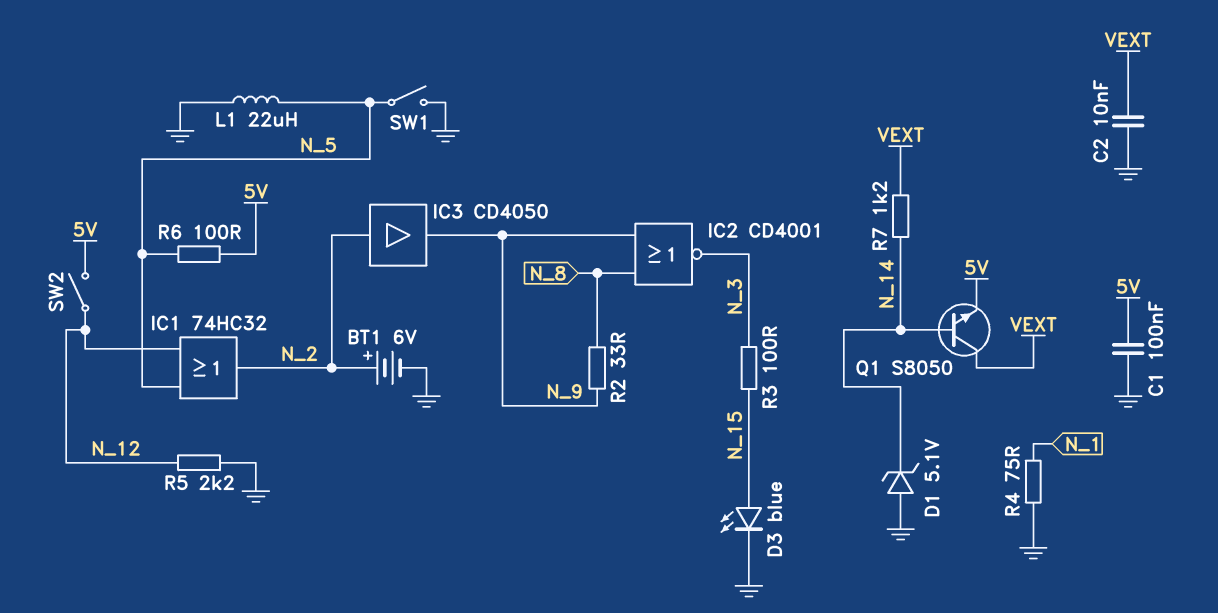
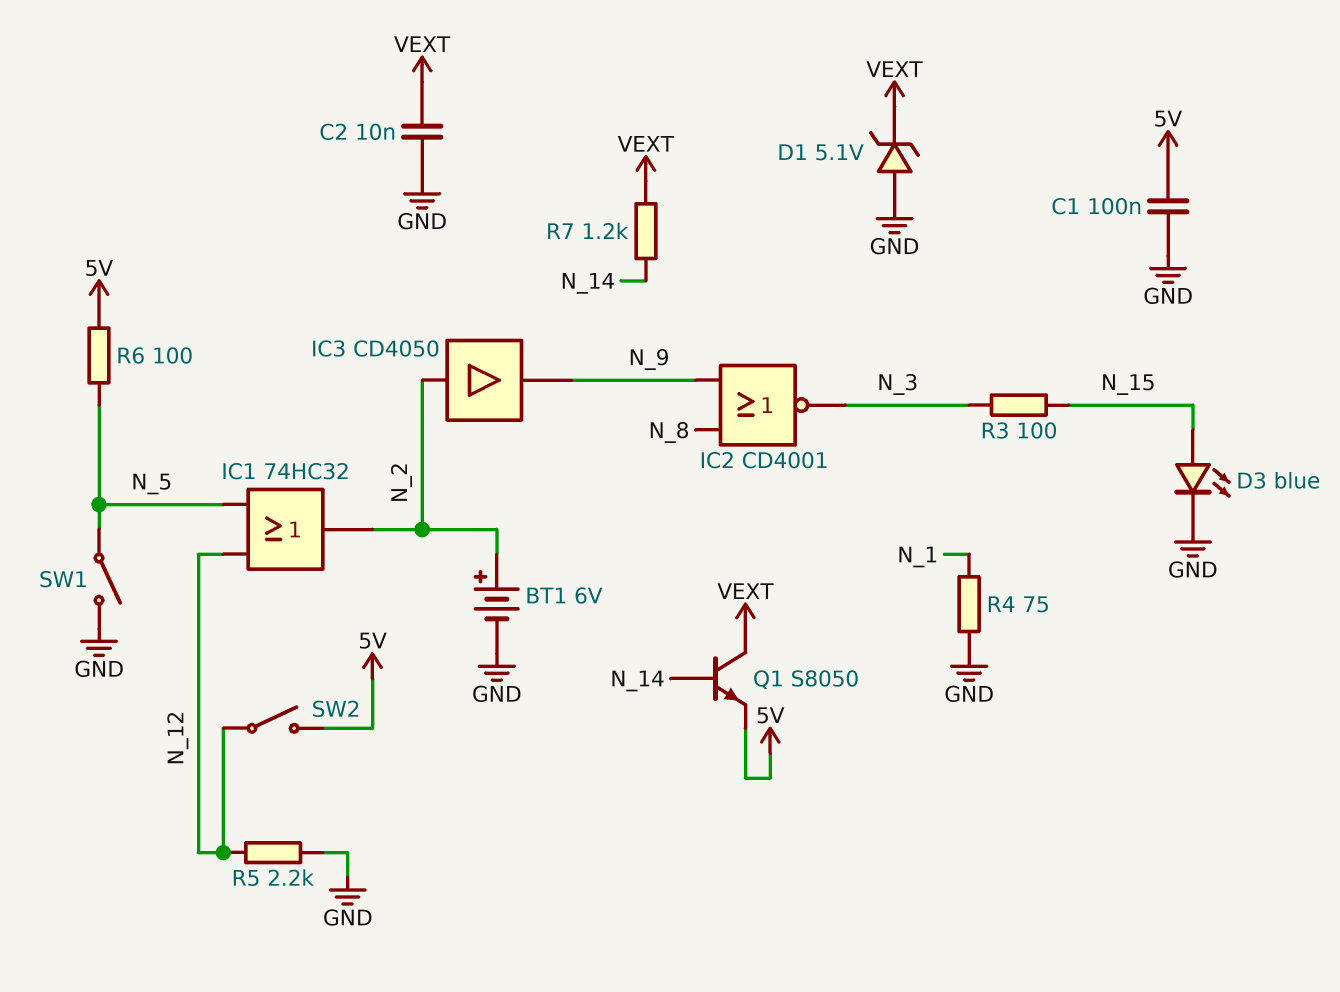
D1: zener 5.1V (A GND, K N_14) -> zener 5.1V (A GND, K VEXT)
L1: 22uH (GND, N_5) -> none
R2: 33 (N_8, N_9) -> none

